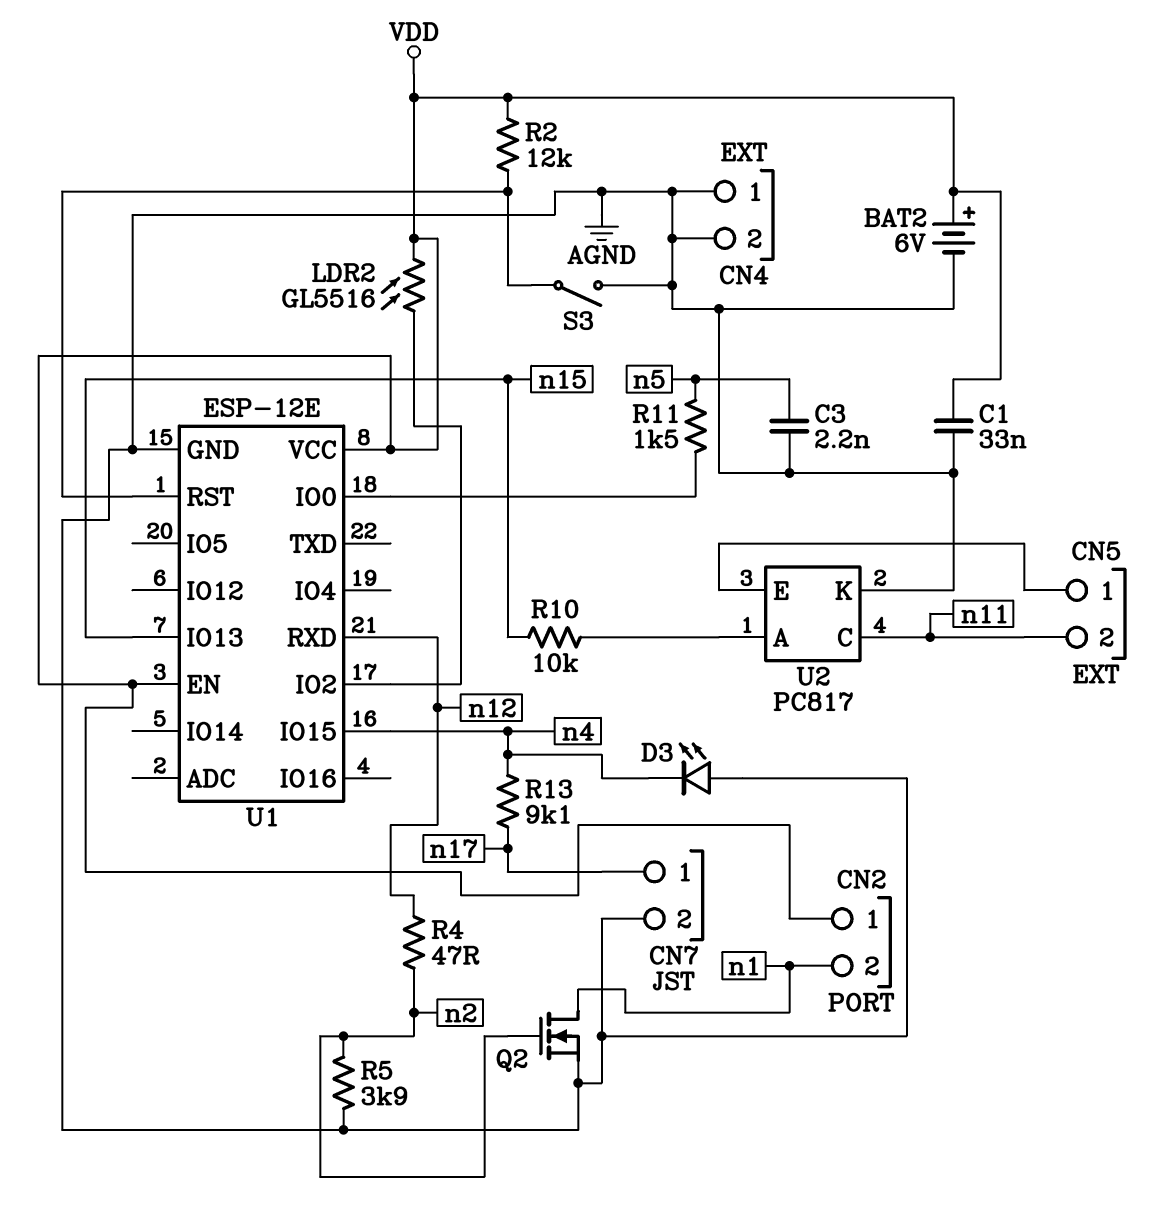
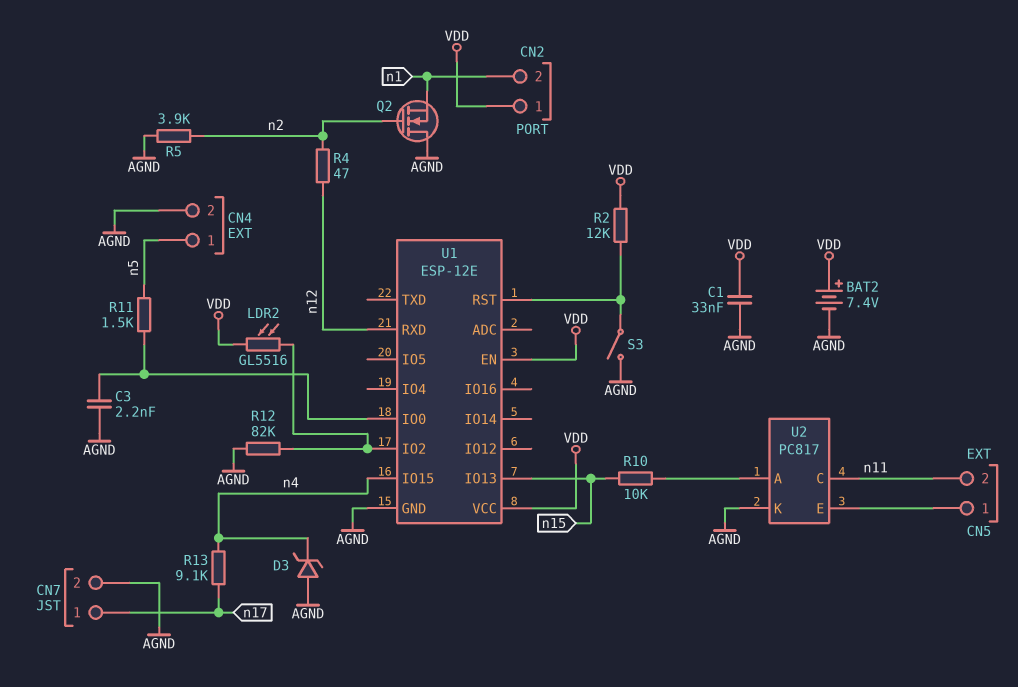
BAT2: 6V (plus VDD, minus AGND) -> 7.4V (plus VDD, minus AGND)
C3: 2.2nF (AGND, n5) -> 2.2nF (AGND, U1/IO0)
CN4 pin 1: AGND -> n5
D3: LED (A AGND, K n4) -> zener (A AGND, K n4)
Q2: NMOS (G n2, D n1, S AGND) -> NMOS (G n2, D AGND, S n1)
R12: none -> 82k (AGND, U1/IO2)

